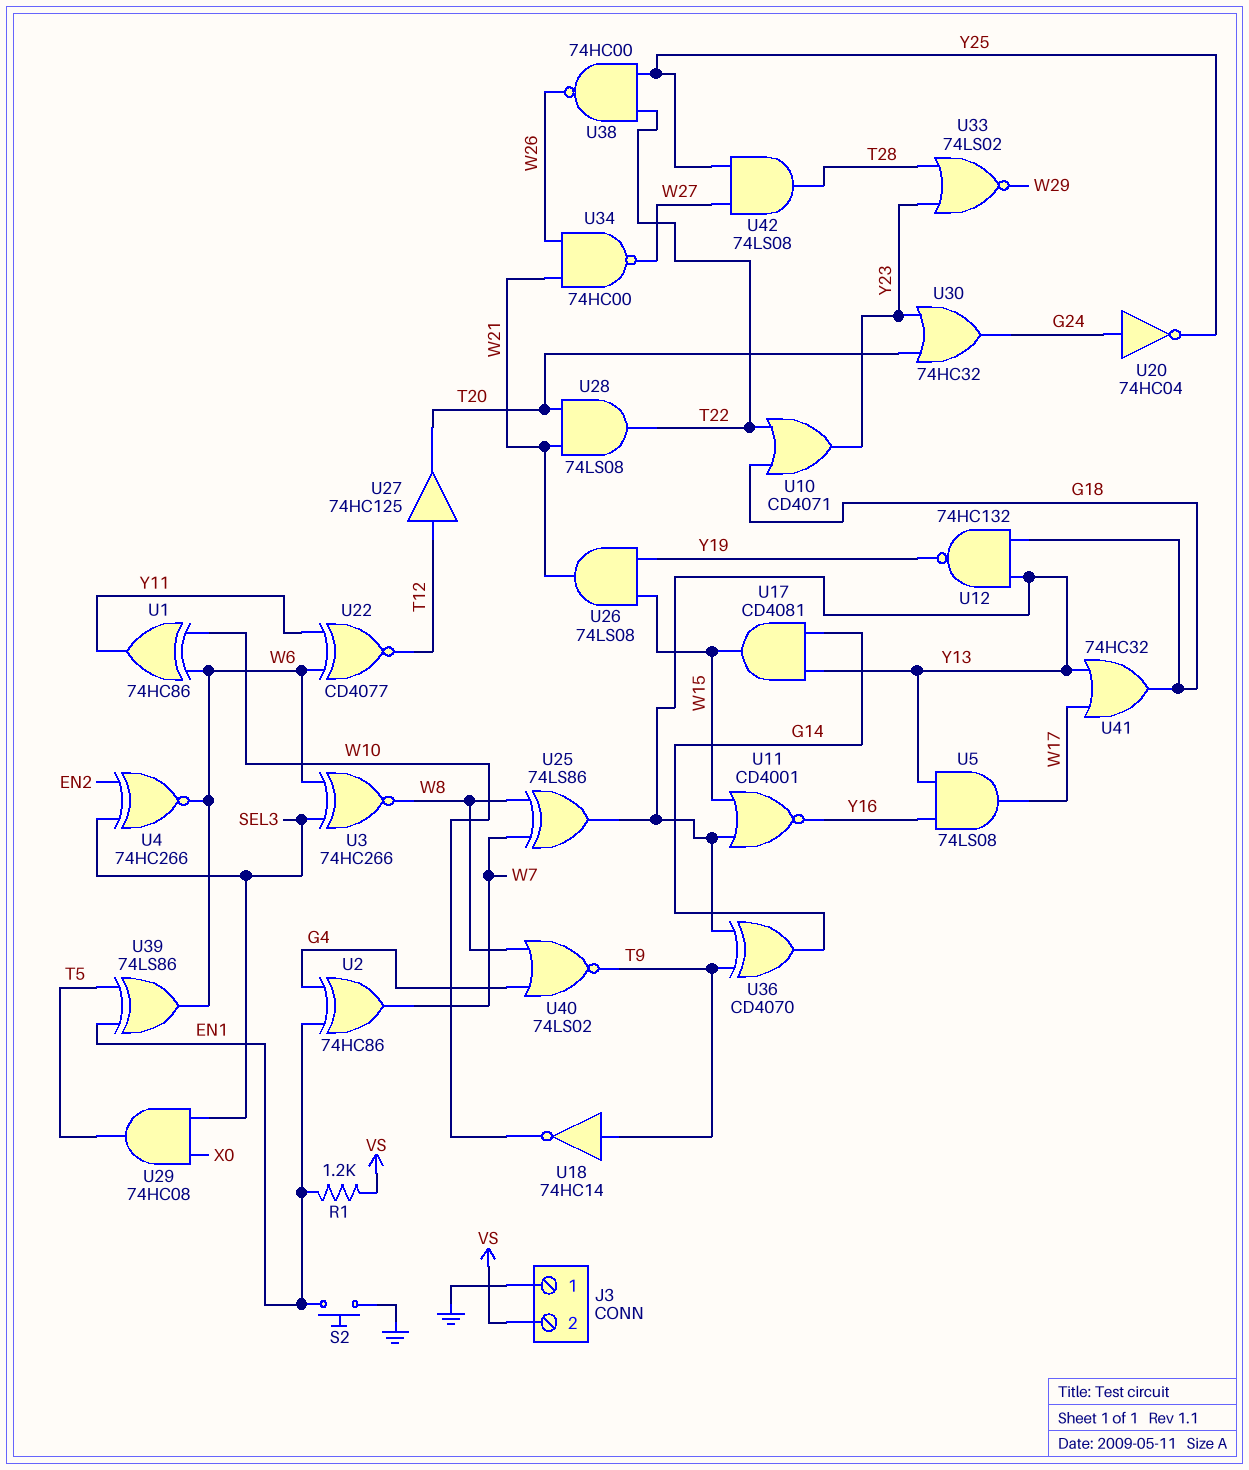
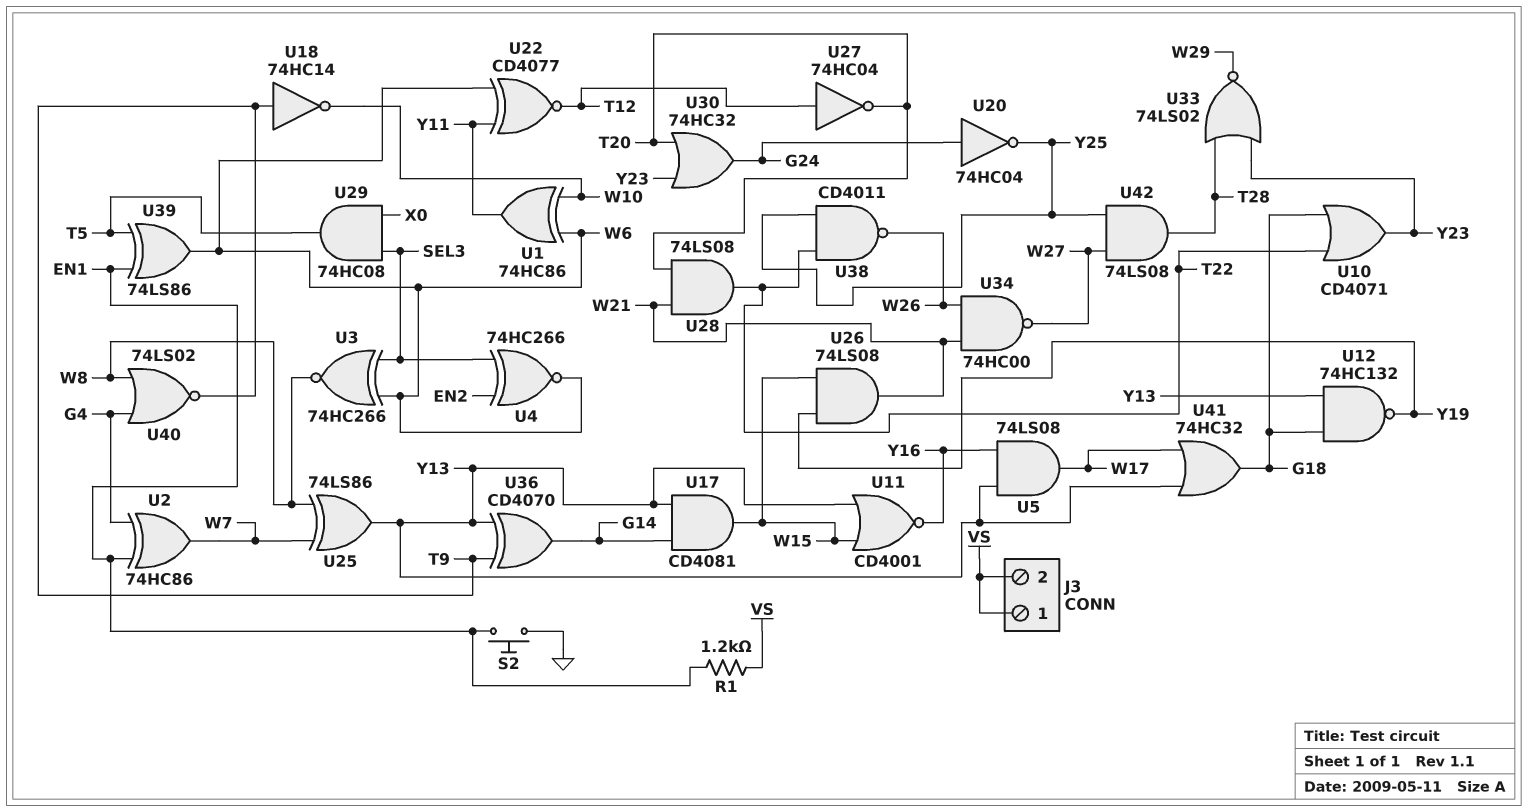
J3 pin 1: GND -> VS
U27: buffer 74HC125 (in T12, out T20) -> NOT 74HC04 (in T12, out T20)
U38: NAND 74HC00 (in T22, in Y25, out W26) -> NAND CD4011 (in T22, in Y25, out W26)

